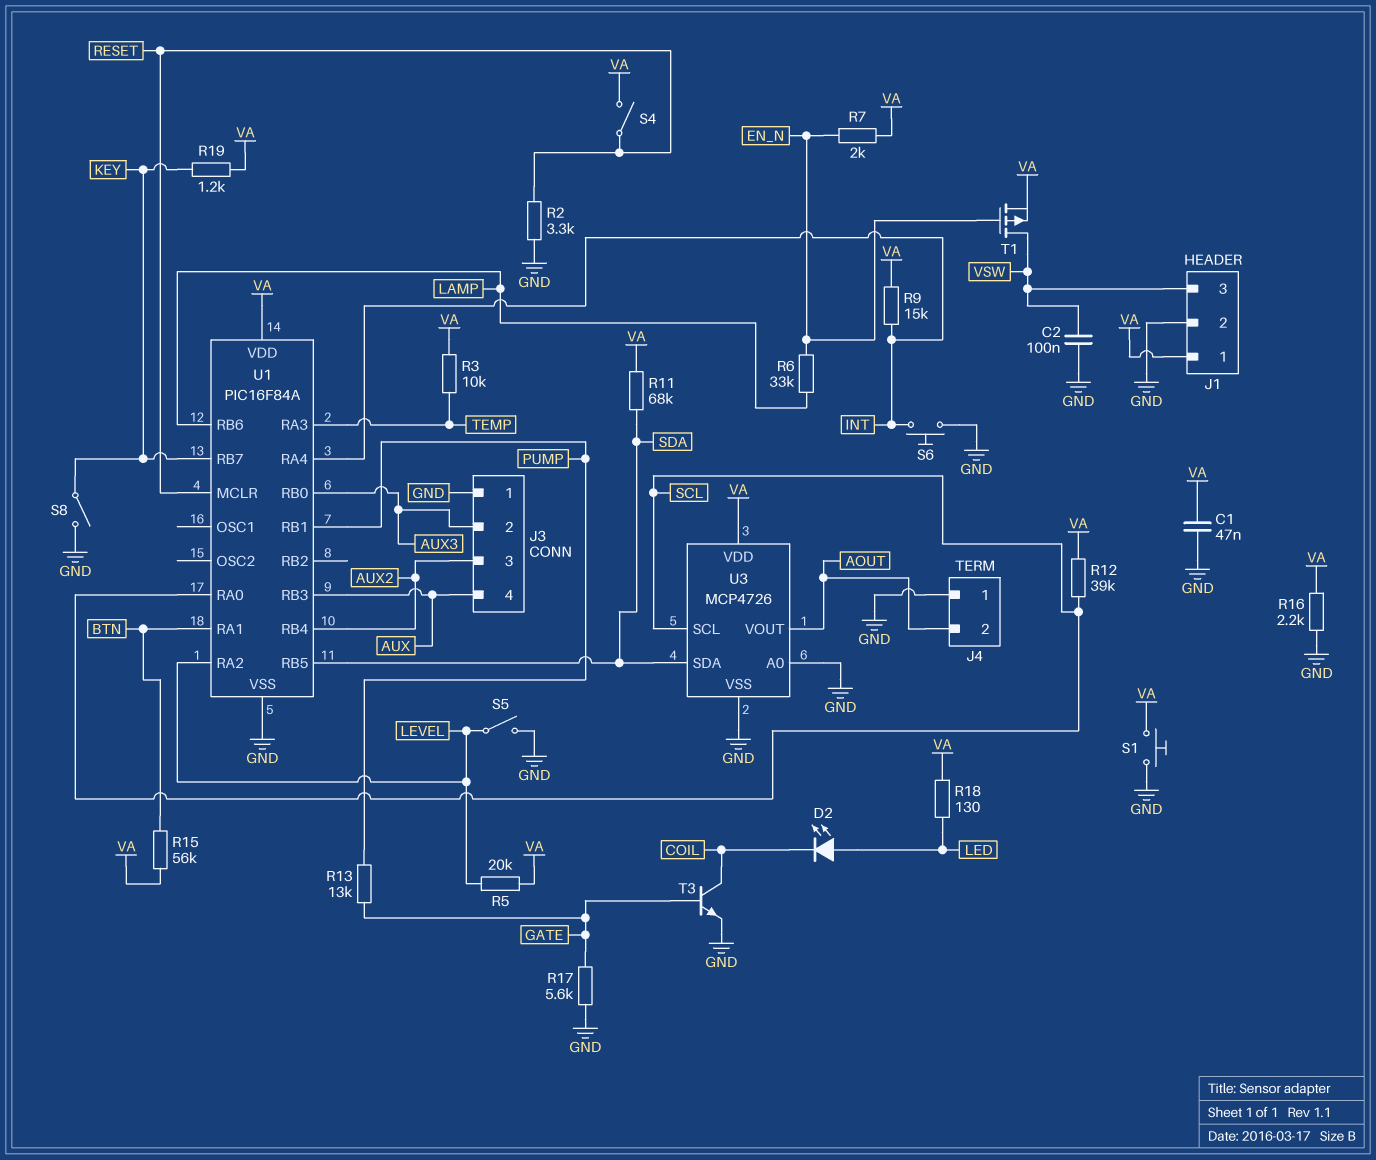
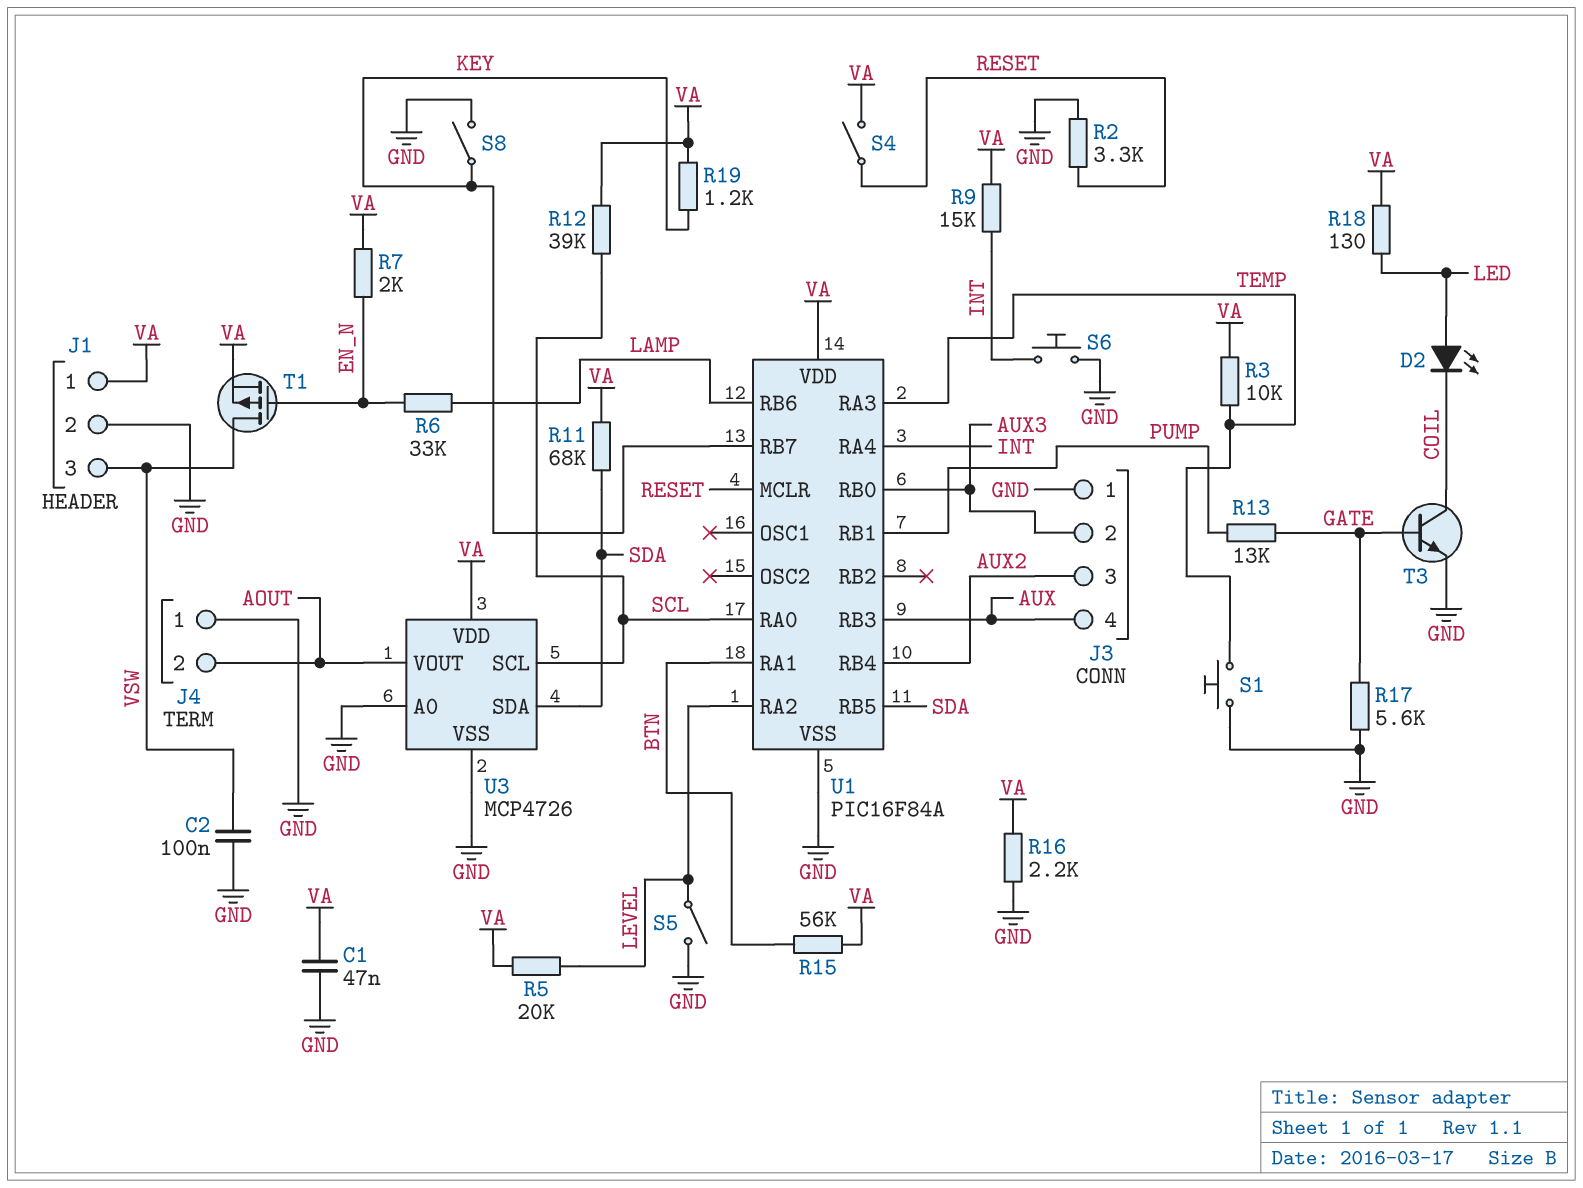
S1: button (GND, VA) -> button (GND, TEMP)

